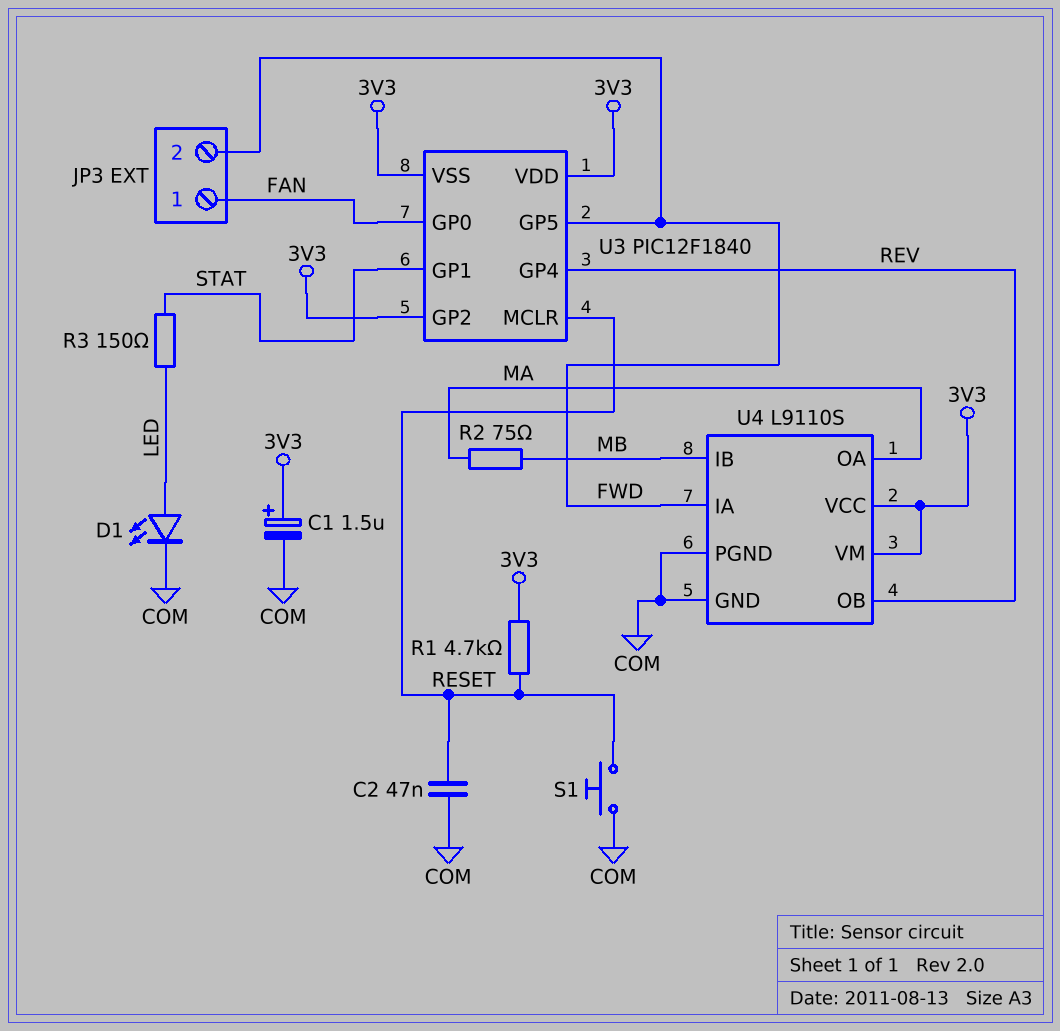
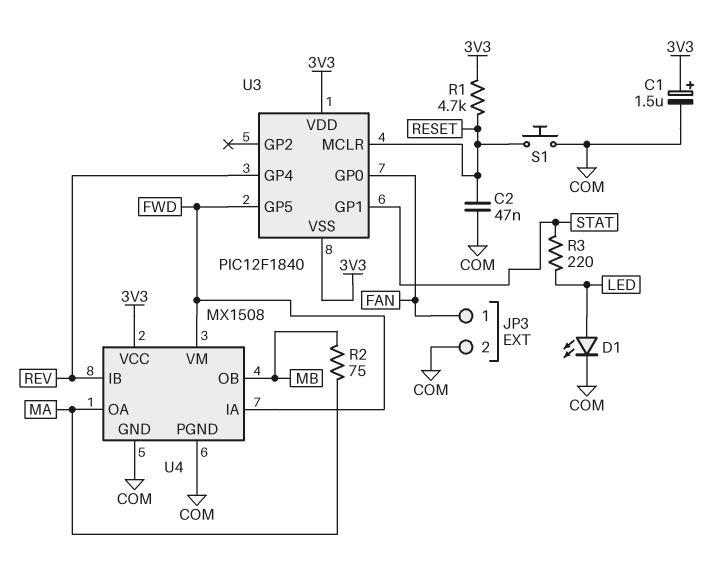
JP3 pin 2: FWD -> COM
R3: 150 (LED, STAT) -> 220 (LED, STAT)
U3 pin GP2: 3V3 -> none
U4: L9110S -> MX1508
U4 pin IB: MB -> REV
U4 pin OB: REV -> MB
U4 pin VM: 3V3 -> FWD

